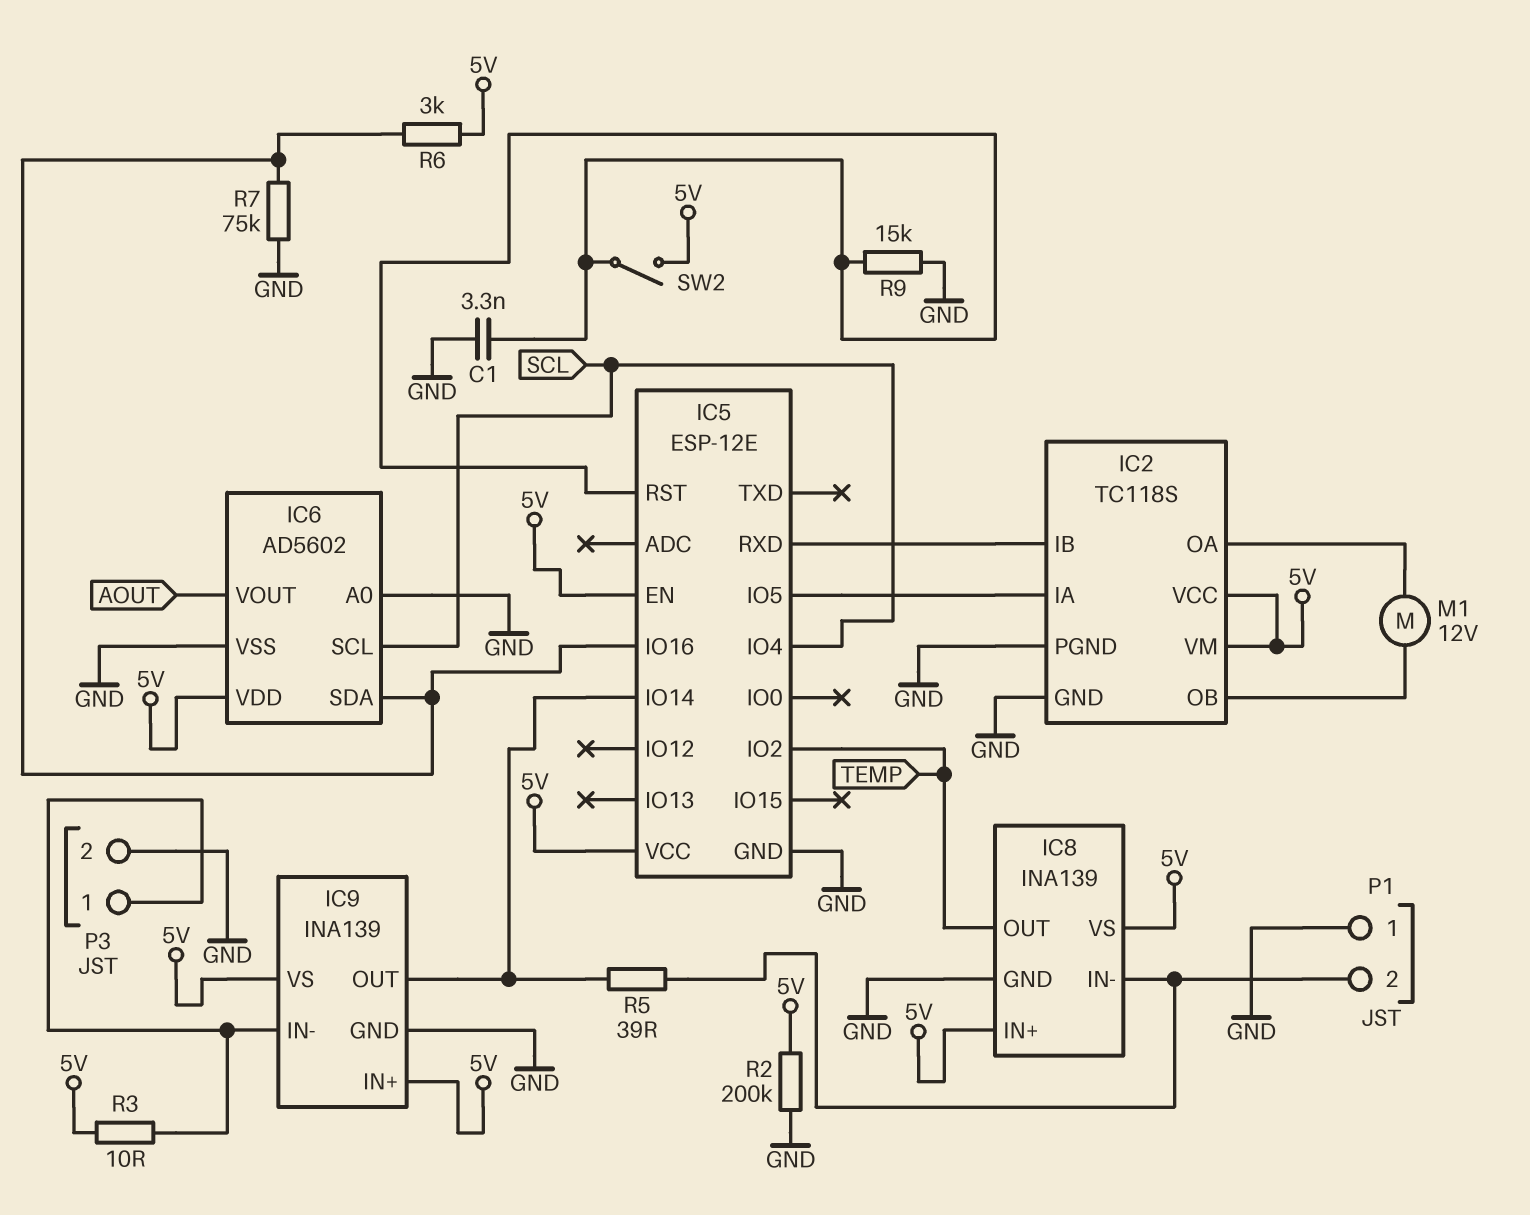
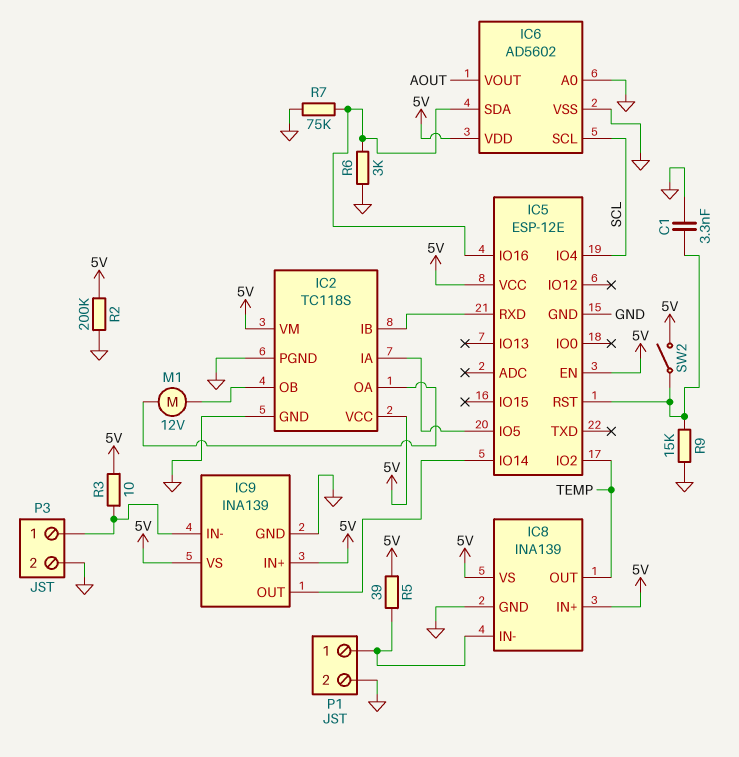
P1 pin 1: GND -> IC8/IN-
P1 pin 2: IC8/IN- -> GND
R5: 39 (IC5/IO14, IC8/IN-) -> 39 (5V, IC8/IN-)
R6: 3k (5V, IC5/IO16) -> 3k (GND, IC5/IO16)

